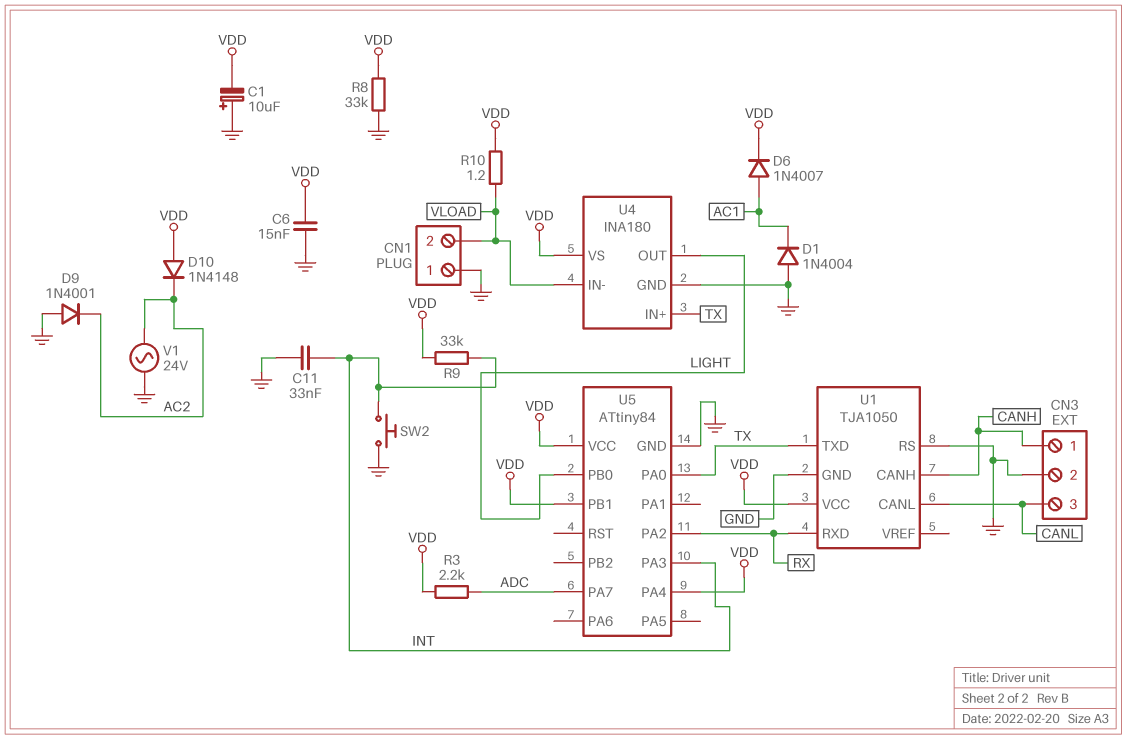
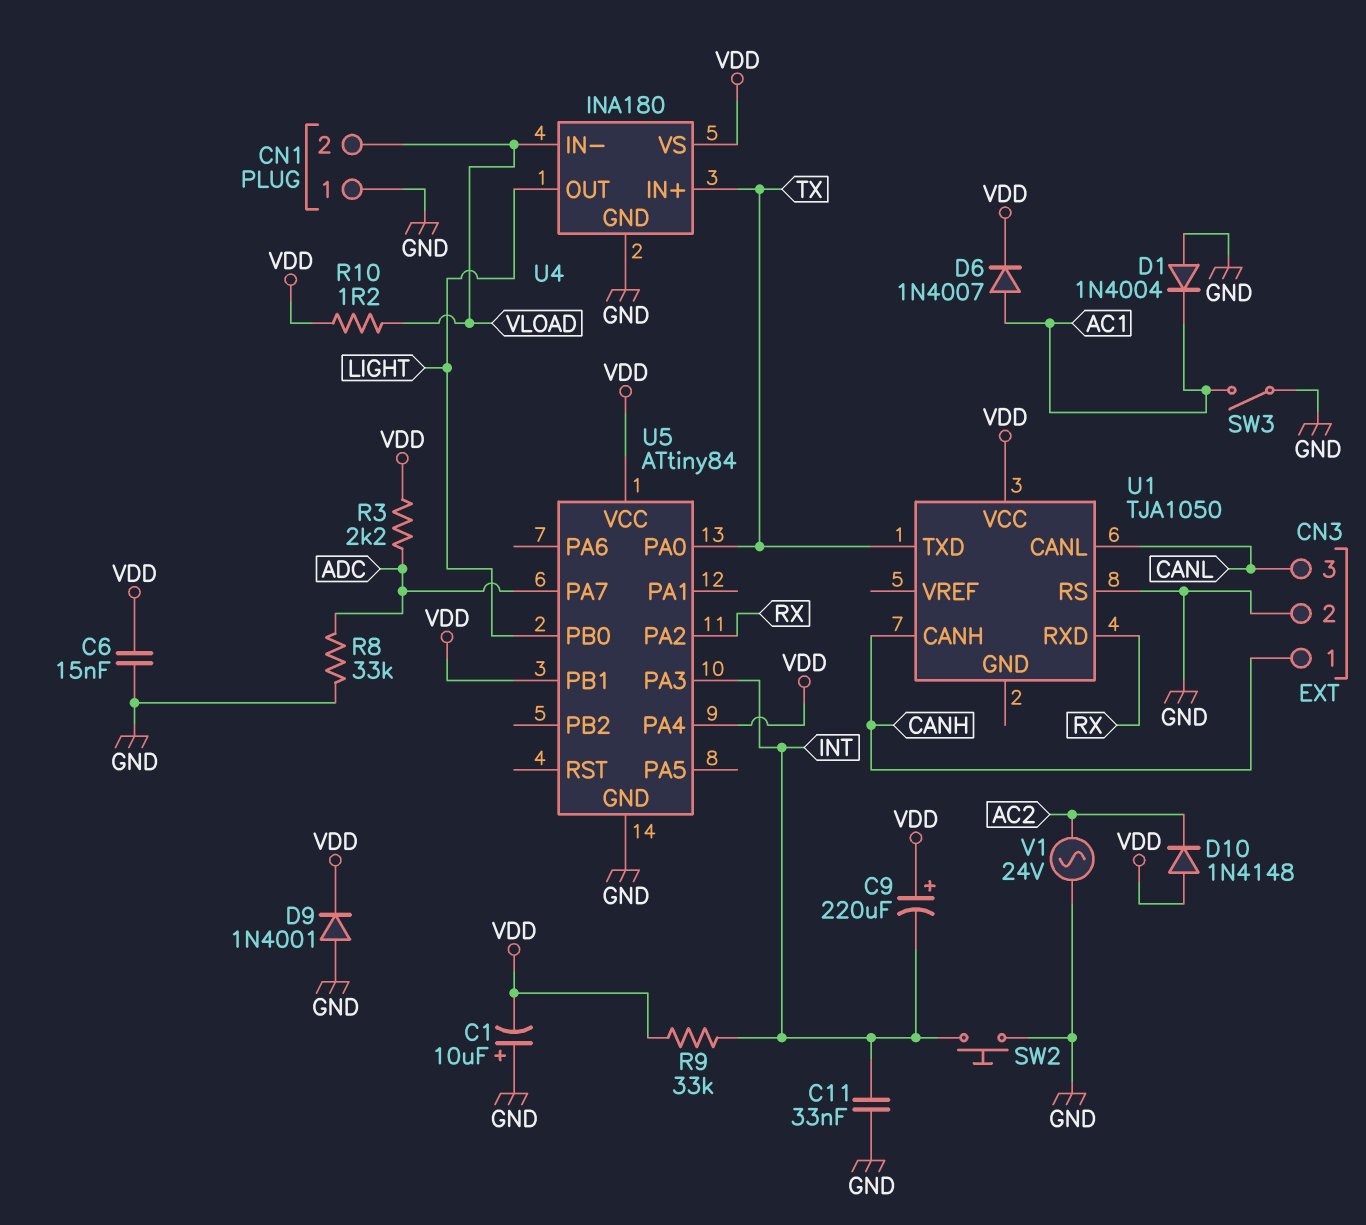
C9: none -> 220uF (plus VDD, minus INT)
D9: diode 1N4001 (A GND, K AC2) -> diode 1N4001 (A GND, K VDD)
R8: 33k (GND, VDD) -> 33k (ADC, GND)
SW3: none -> switch (AC1, GND)
U1 pin GND: GND -> none

